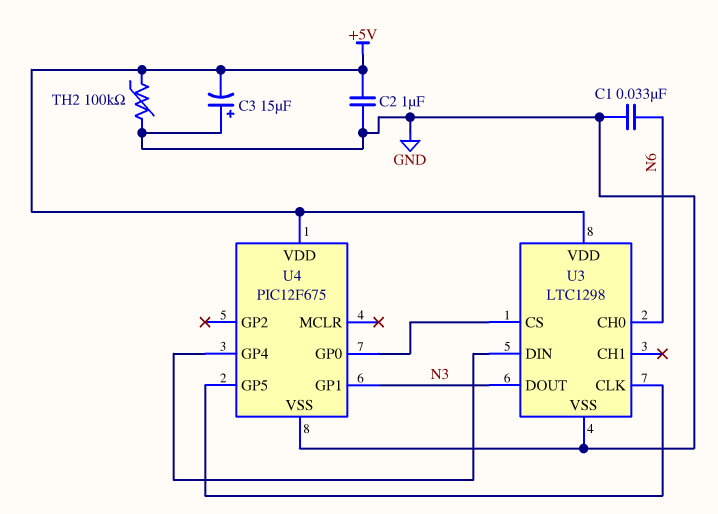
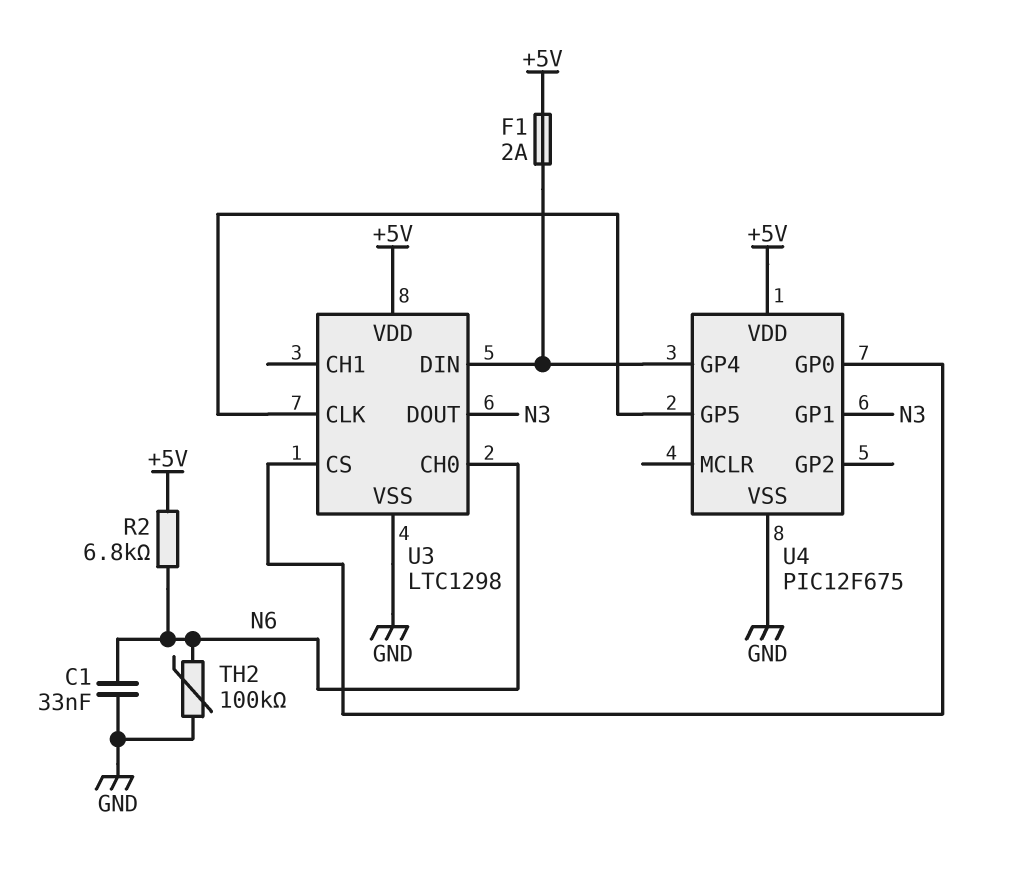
C2: 1uF (+5V, GND) -> none
C3: 15uF (plus GND, minus +5V) -> none
F1: none -> 2A (+5V, U3/DIN)
R2: none -> 6.8k (+5V, N6)
TH2: 100k (+5V, GND) -> 100k (GND, N6)

